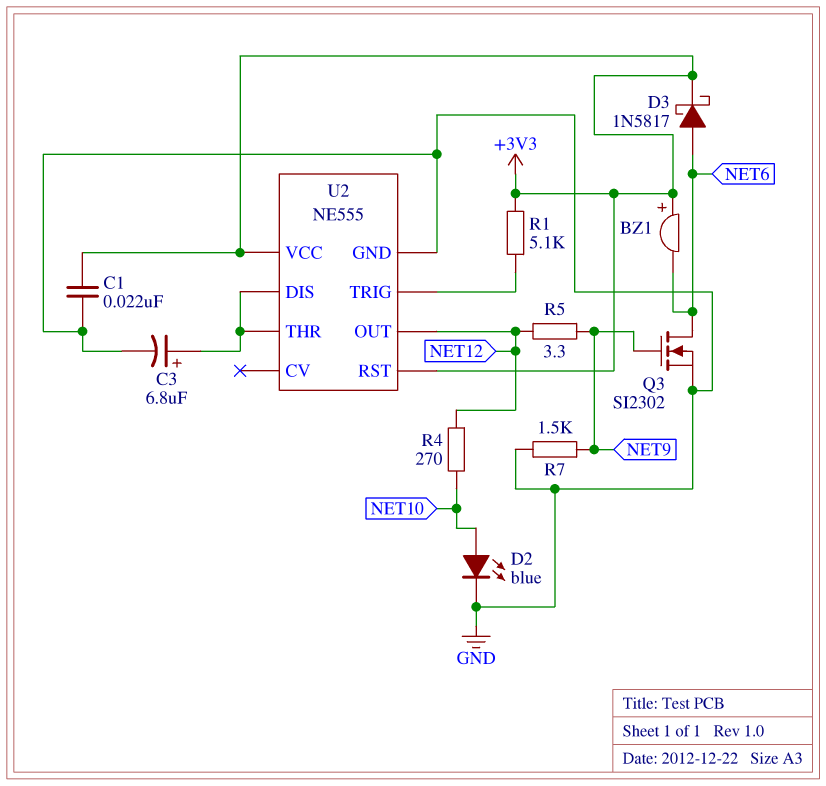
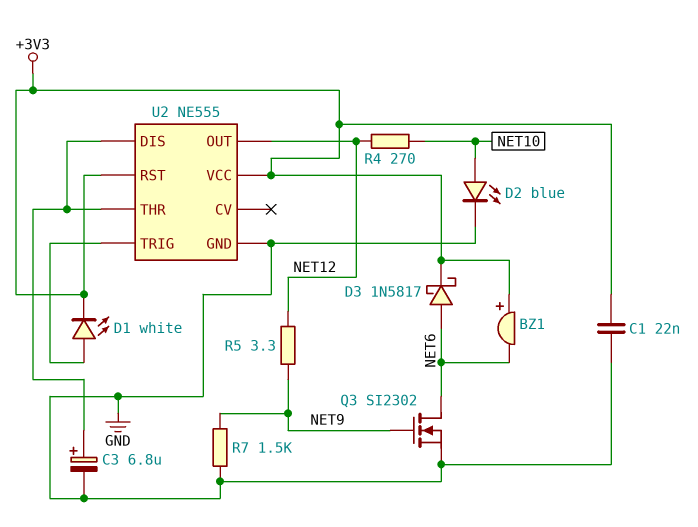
D1: none -> LED white (A U2/TRIG, K +3V3)
R1: 5.1k (+3V3, U2/TRIG) -> none

